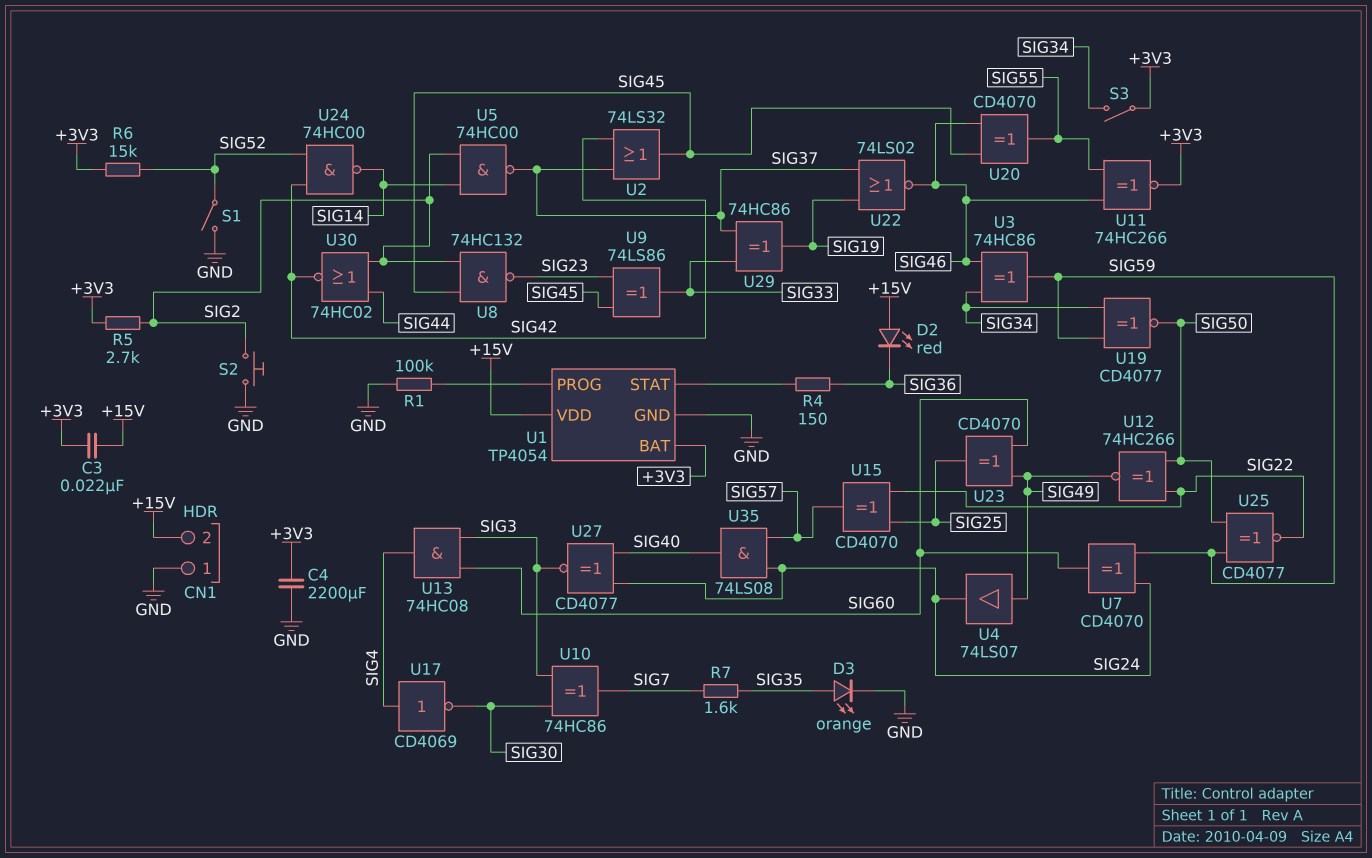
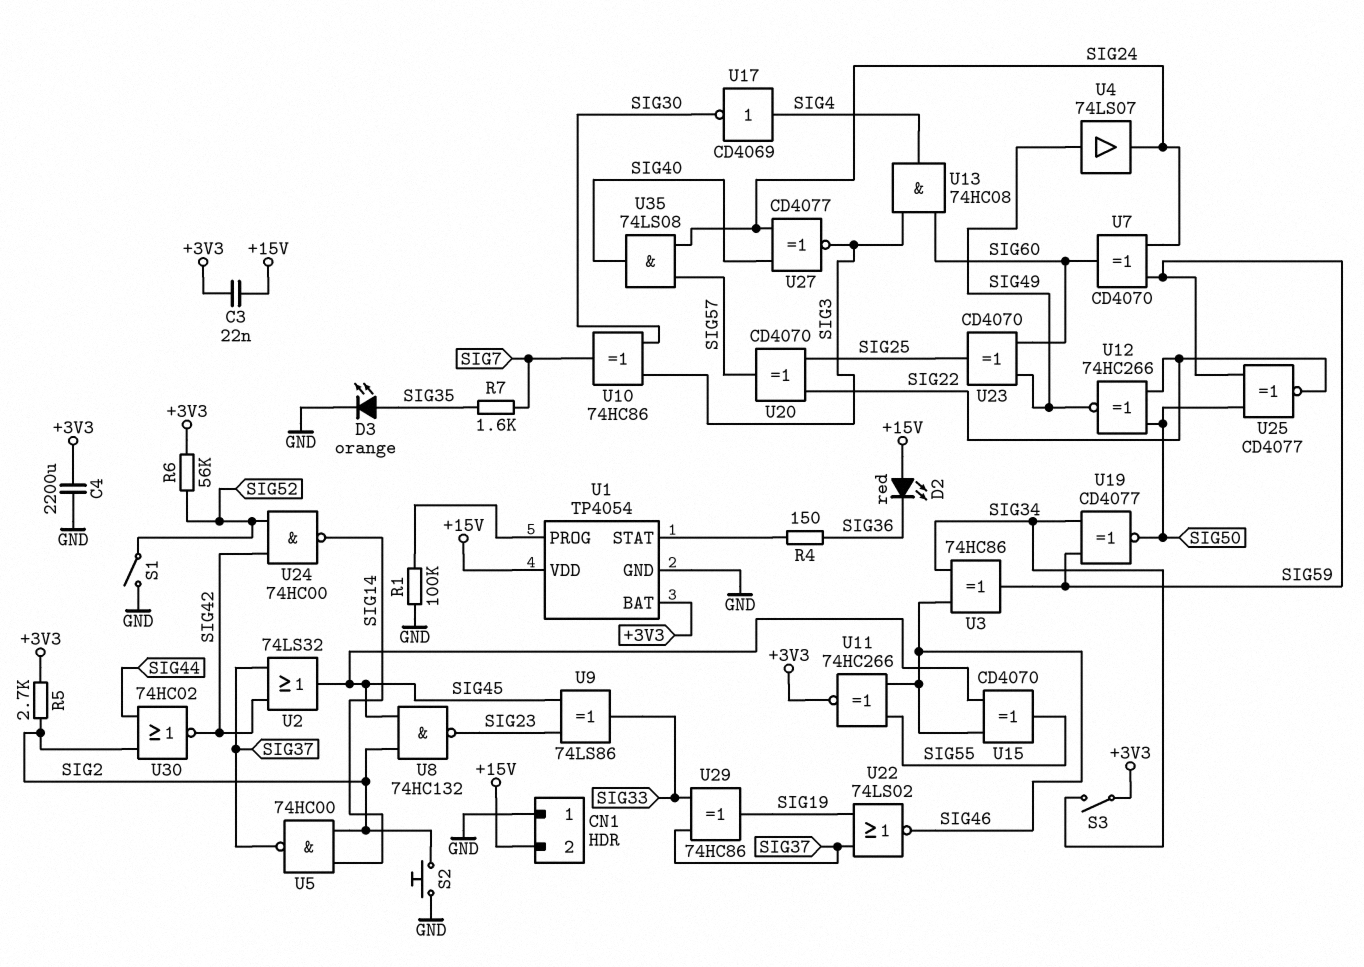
R6: 15k (+3V3, SIG52) -> 56k (+3V3, SIG52)
U15: XOR CD4070 (in SIG22, in SIG25, out SIG57) -> XOR CD4070 (in SIG45, in SIG46, out SIG55)
U20: XOR CD4070 (in SIG45, in SIG46, out SIG55) -> XOR CD4070 (in SIG22, in SIG25, out SIG57)

